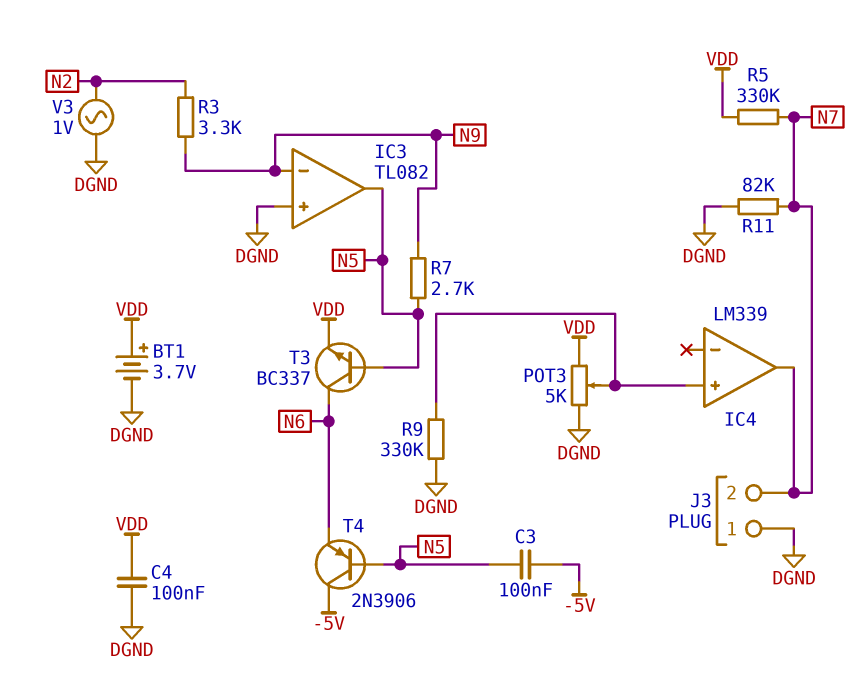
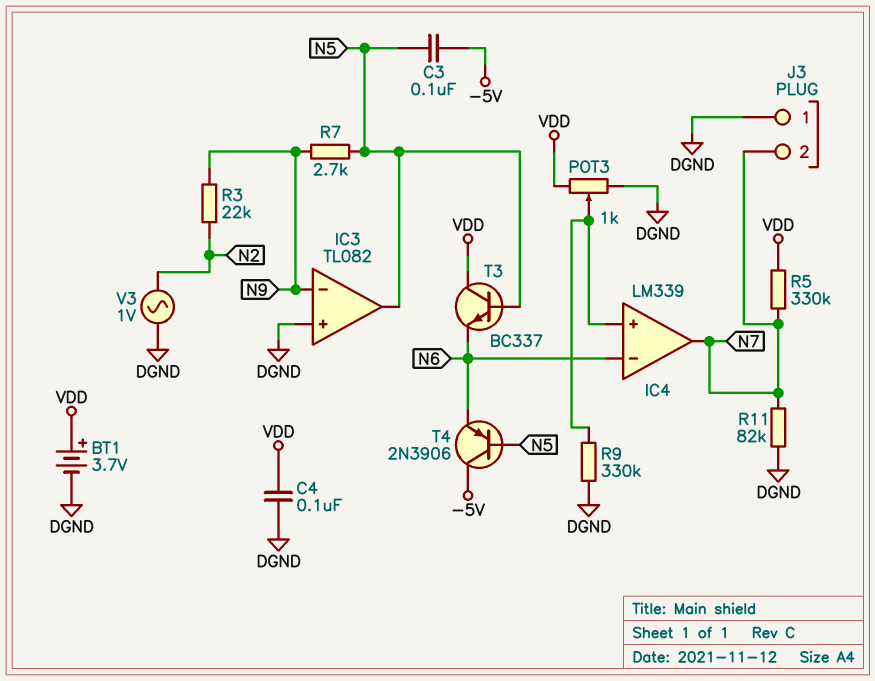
IC4 pin in-: none -> N6
POT3: 5k (DGND, VDD, wiper IC4/in+) -> 1k (DGND, VDD, wiper IC4/in+)
R3: 3.3k (N2, N9) -> 22k (N2, N9)
T3: NPN BC337 (B N5, C N6, E VDD) -> NPN BC337 (B N5, C VDD, E N6)

